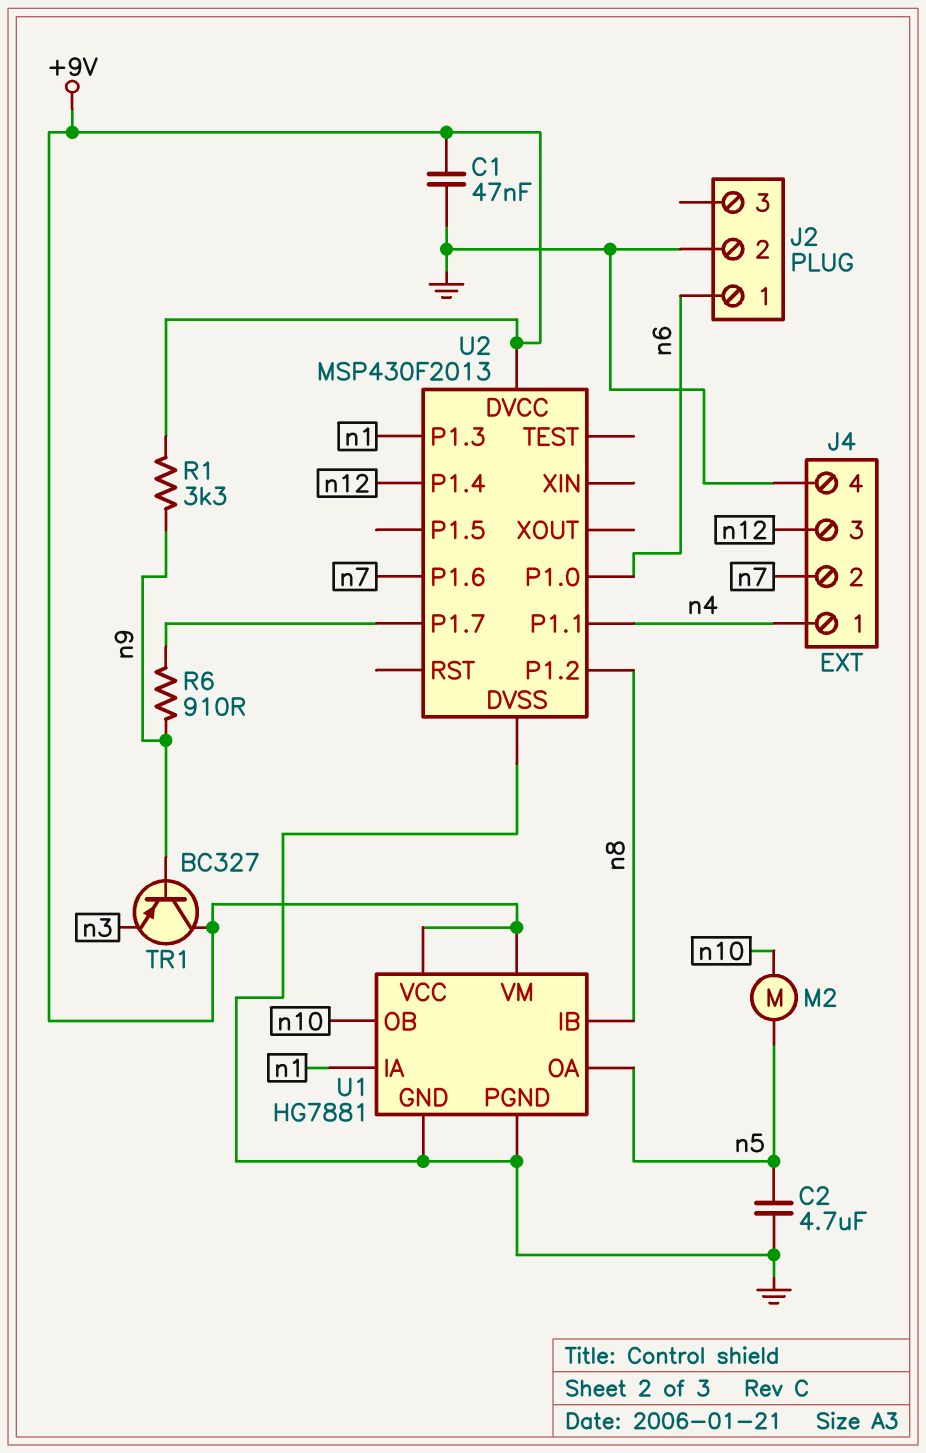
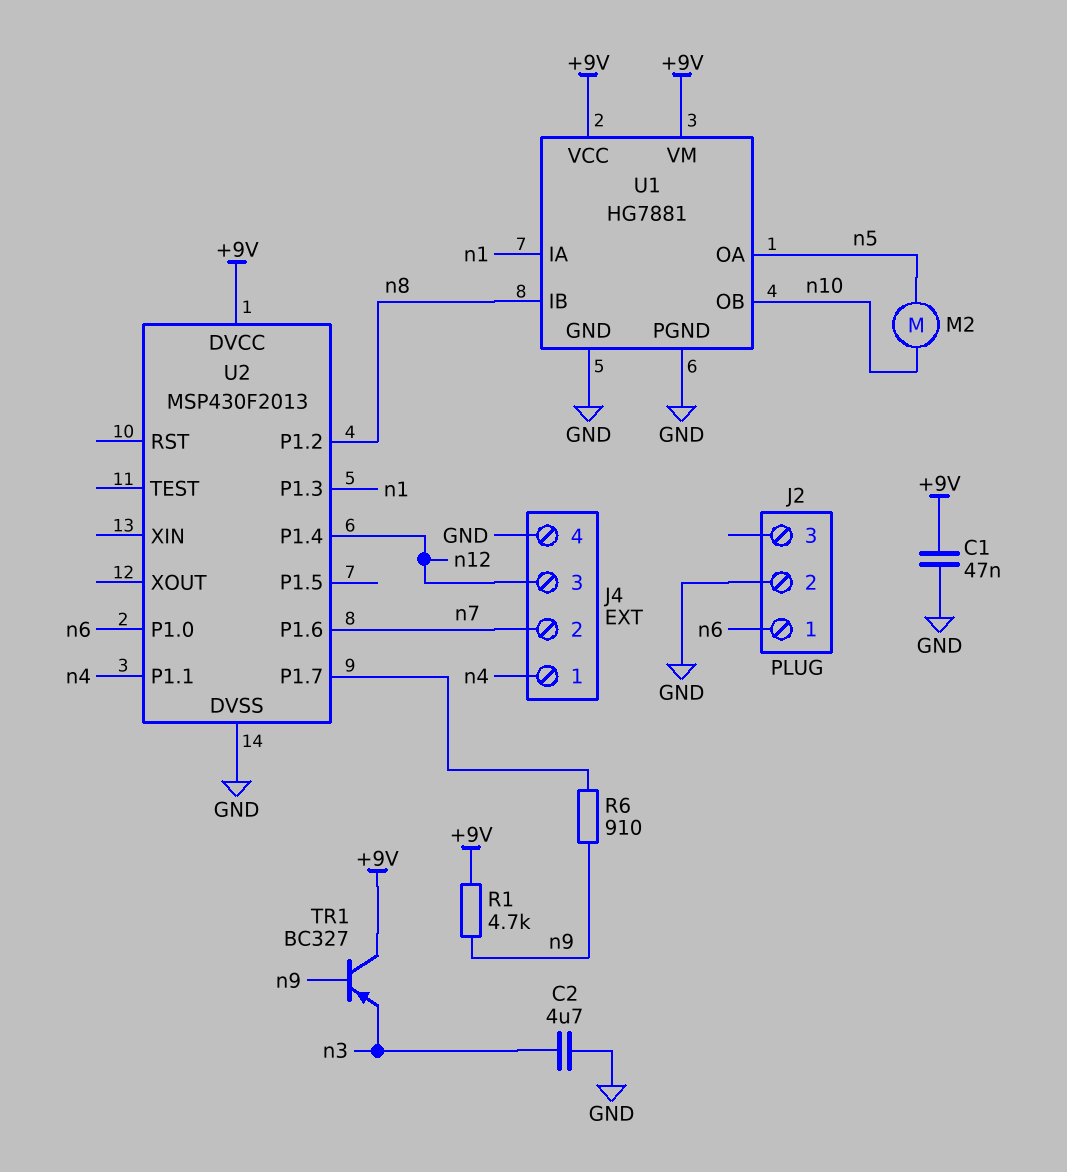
C2: 4.7uF (GND, n5) -> 4.7uF (GND, n3)
R1: 3.3k (+9V, n9) -> 4.7k (+9V, n9)

